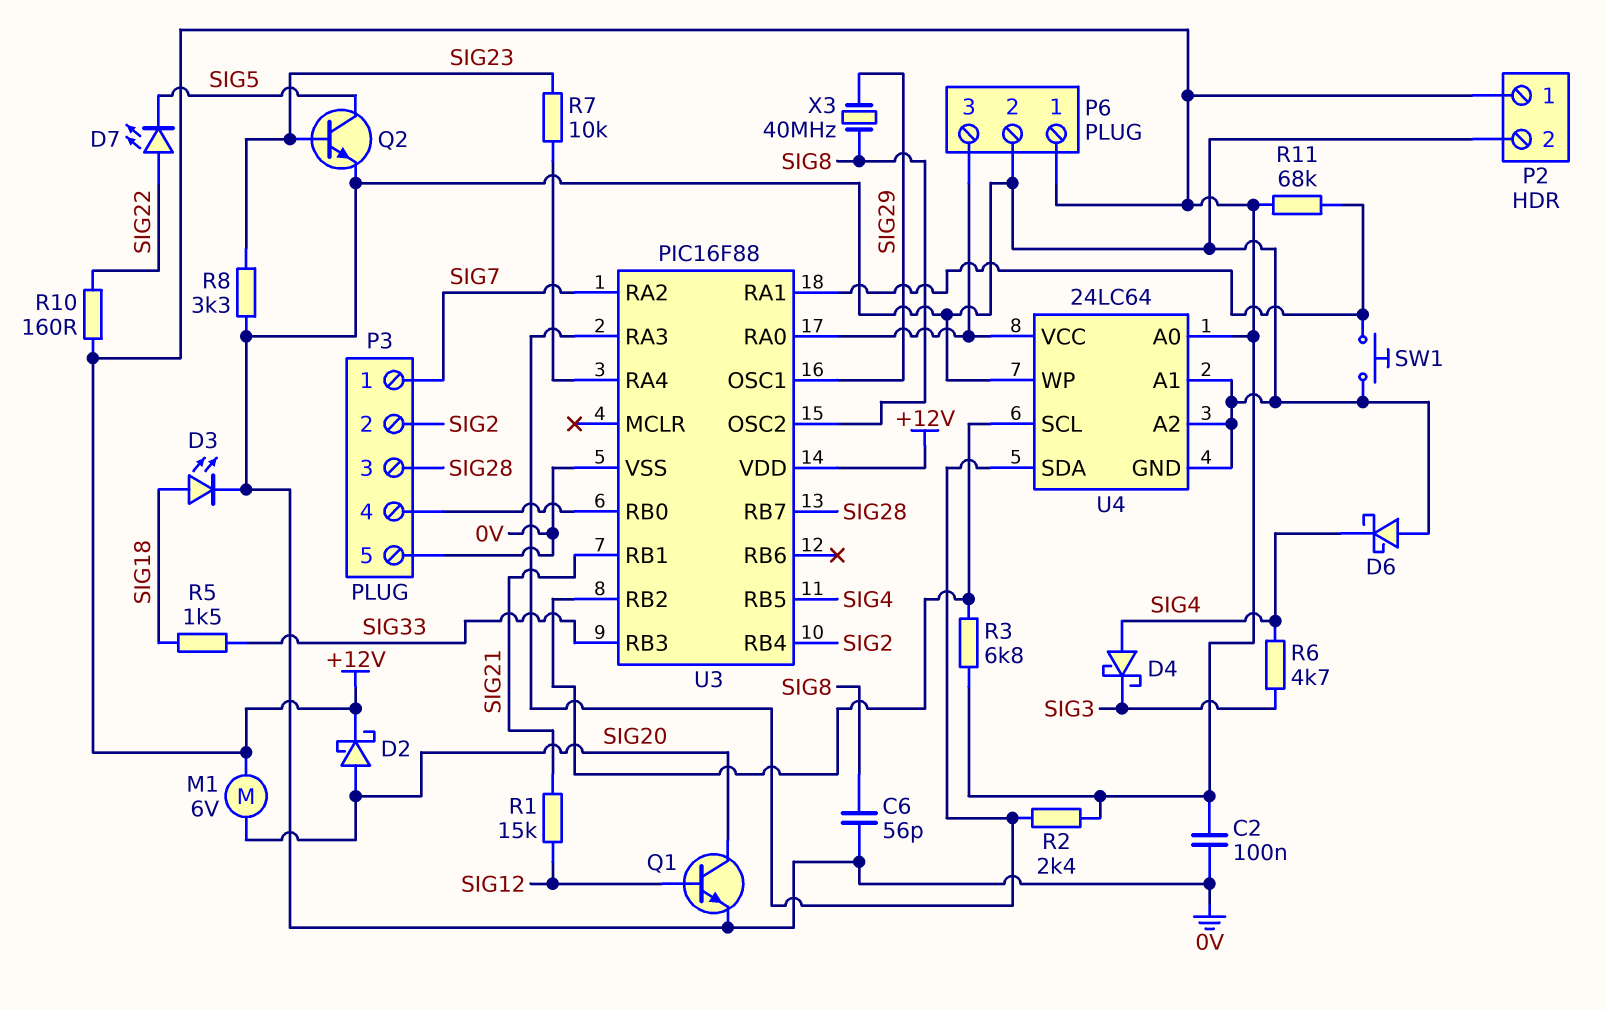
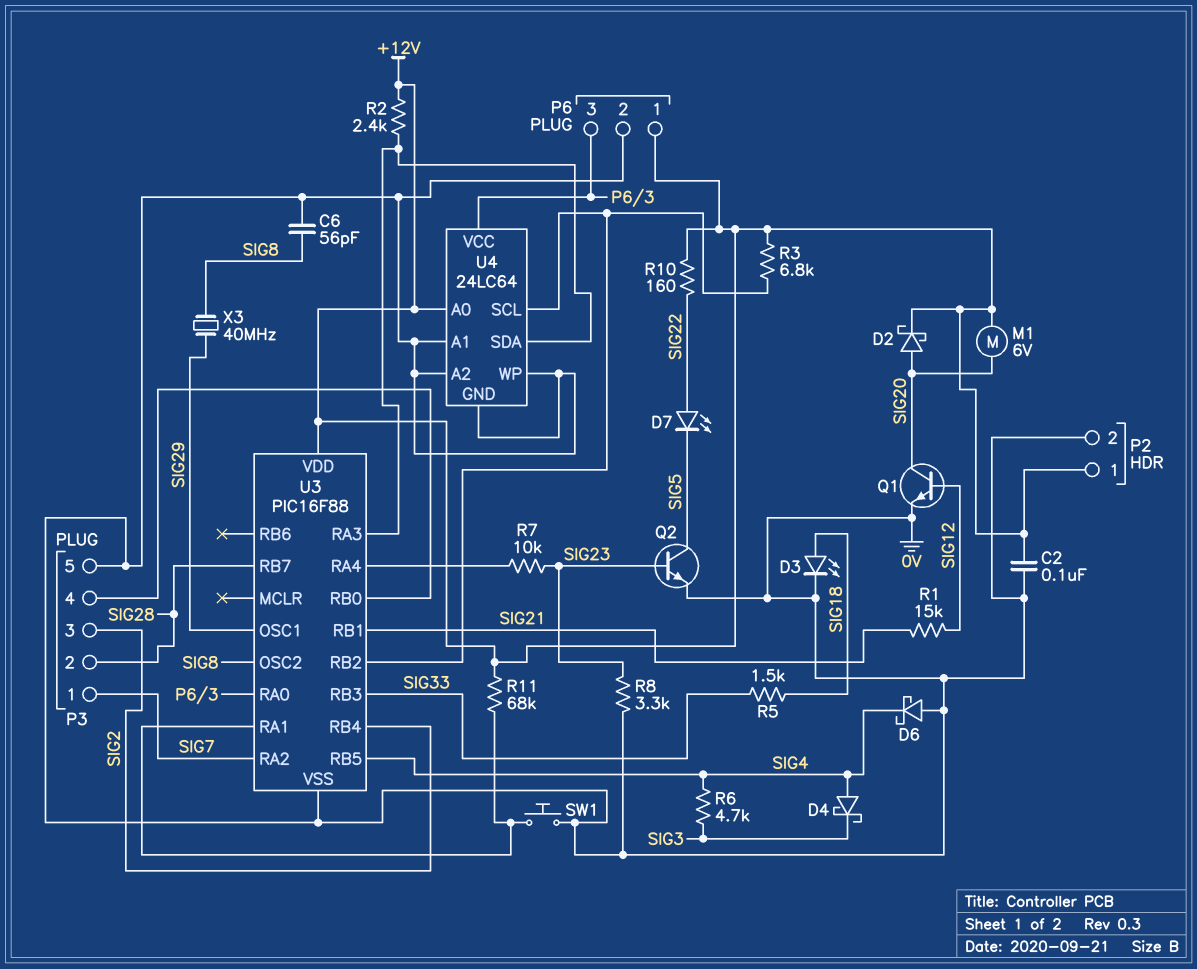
P3 pin 2: SIG2 -> SIG28
P3 pin 3: SIG28 -> SIG2

